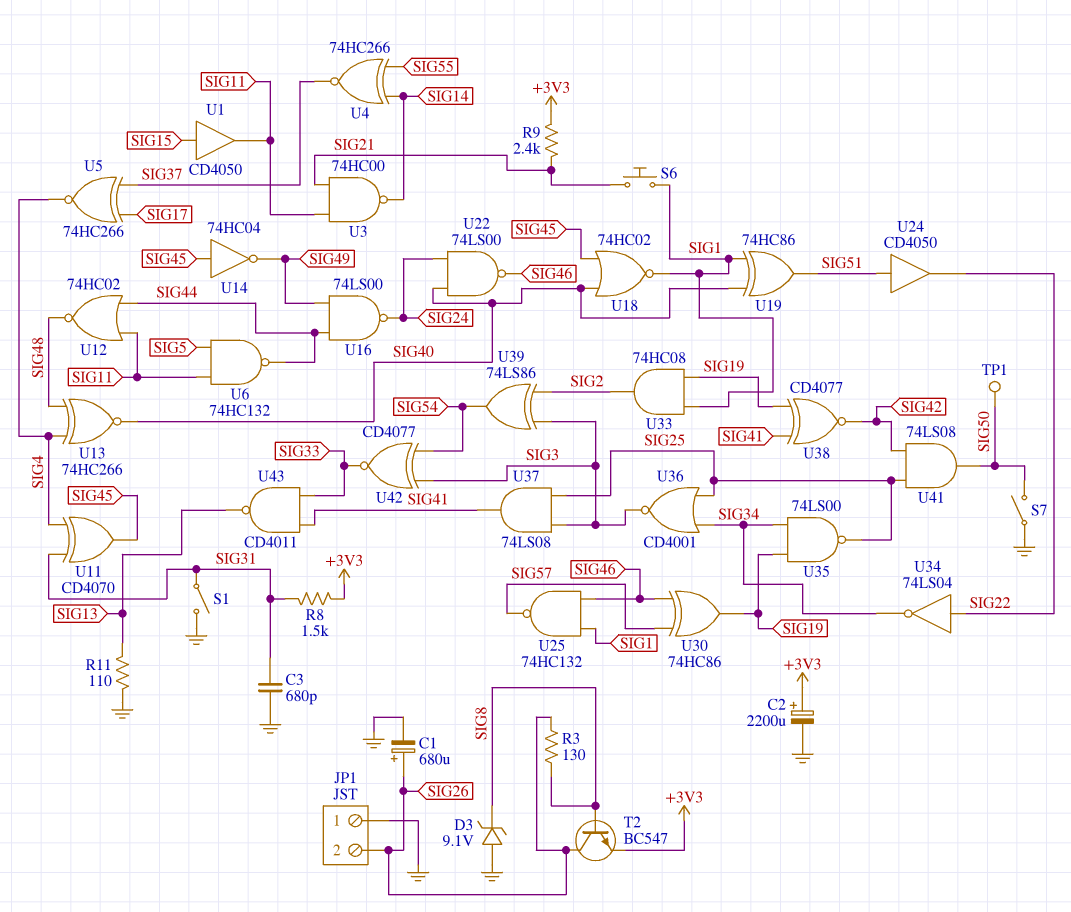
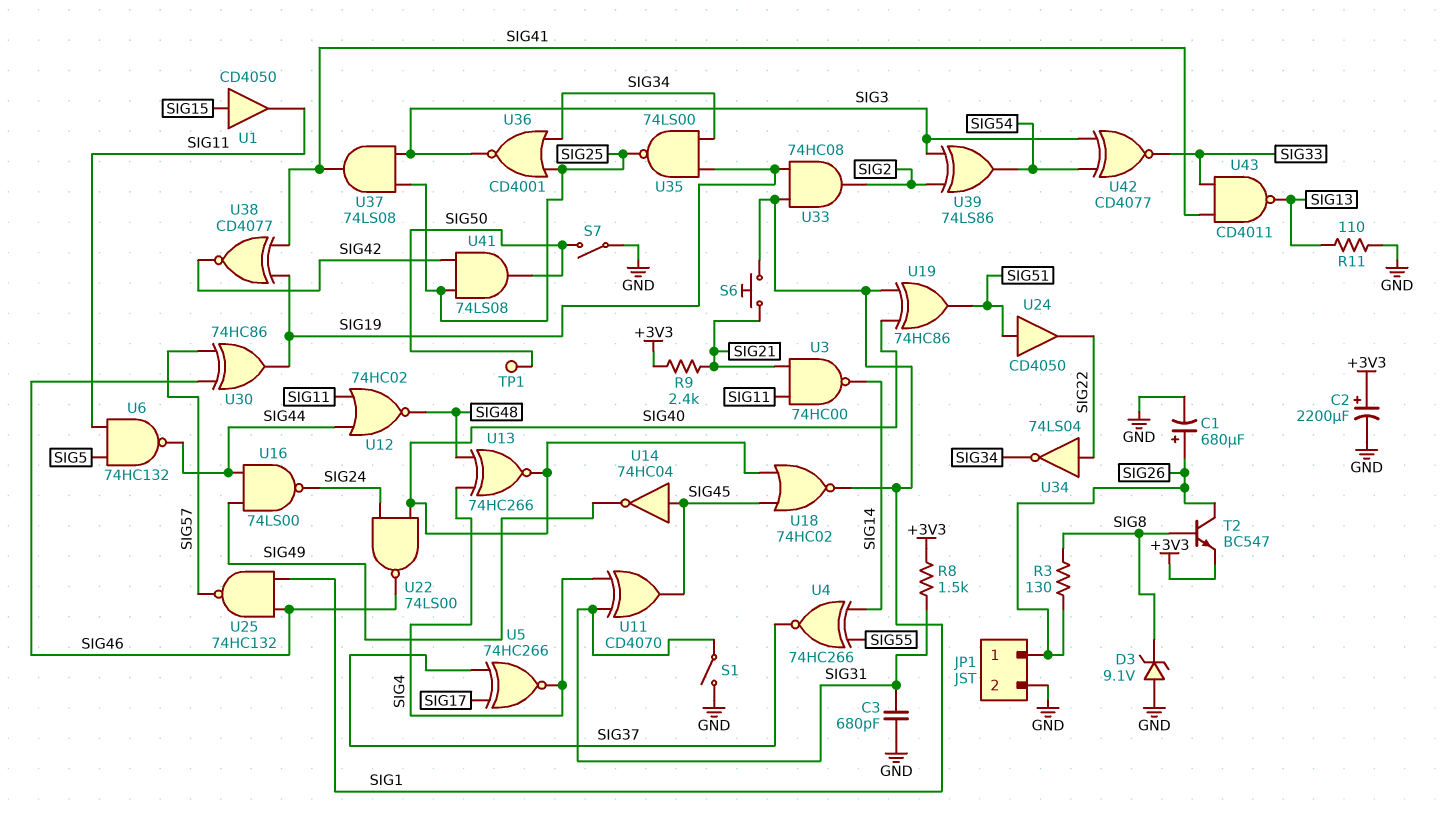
JP1 pin 1: GND -> SIG26
JP1 pin 2: SIG26 -> GND

